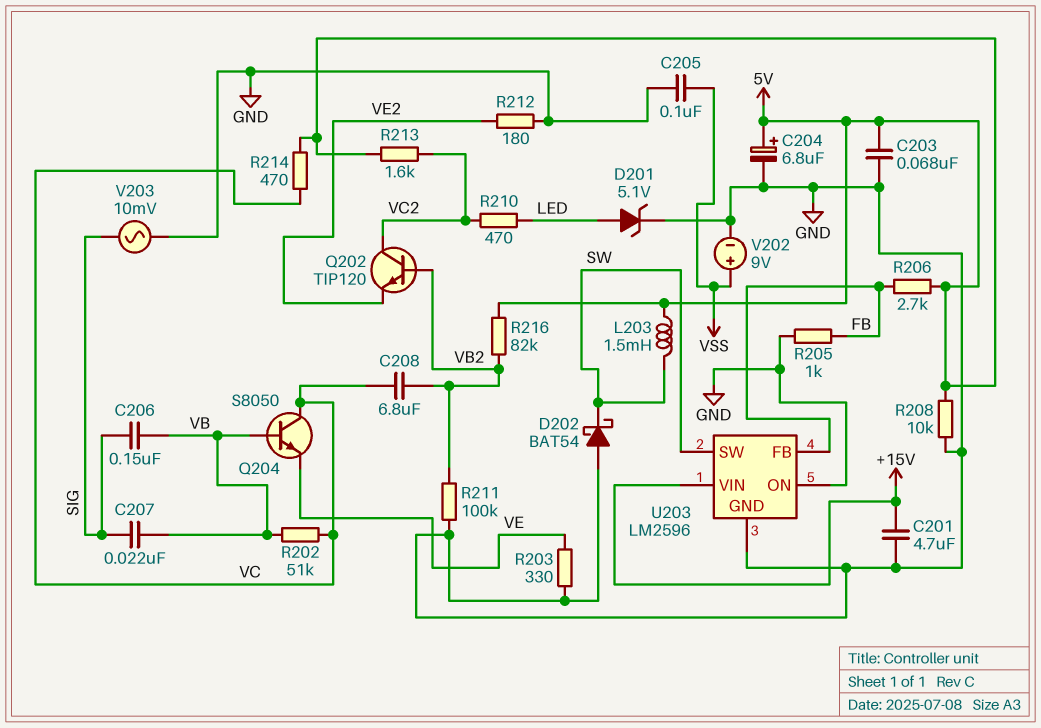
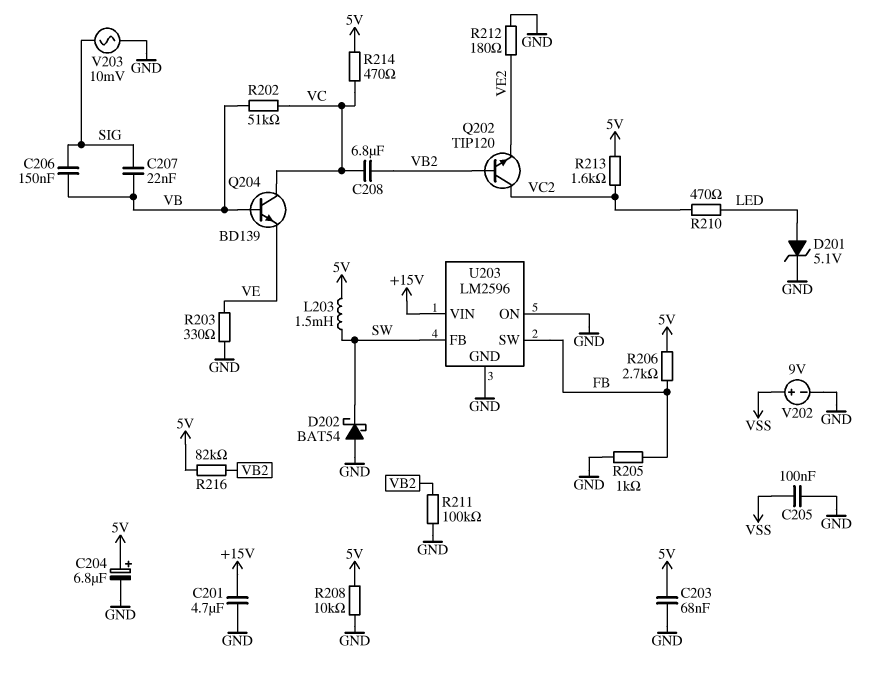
Q204: NPN S8050 (B VB, C VC, E VE) -> NPN BD139 (B VB, C VC, E VE)
U203 pin FB: FB -> SW
U203 pin SW: SW -> FB

